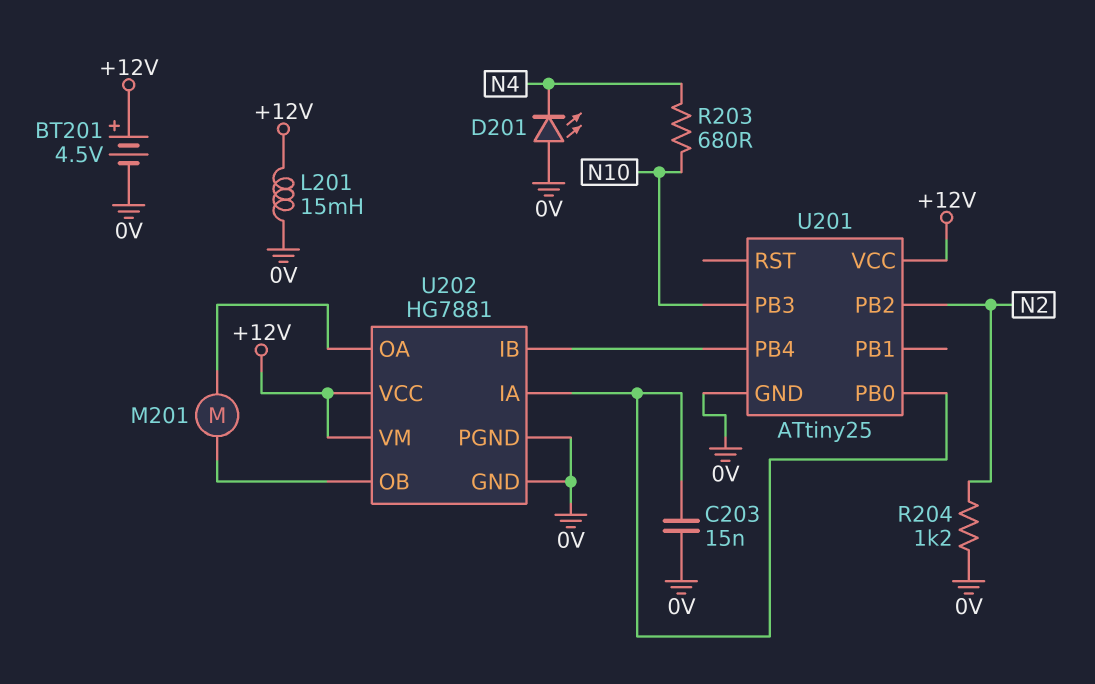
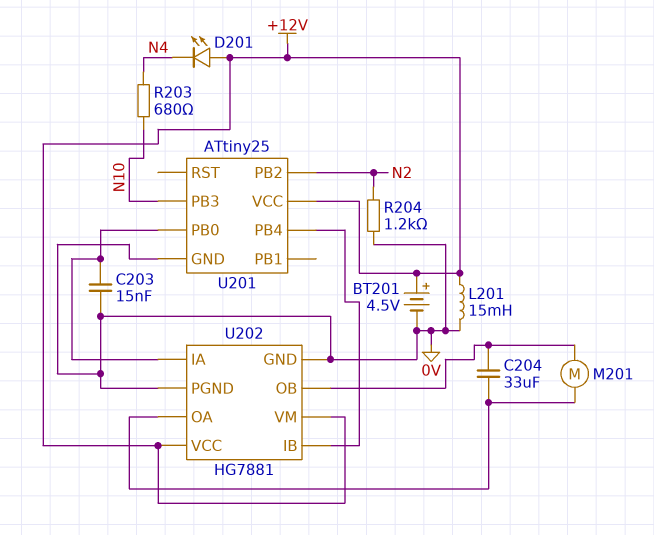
C204: none -> 33uF (U202/OA, U202/OB)
D201: LED (A 0V, K N4) -> LED (A +12V, K N4)

